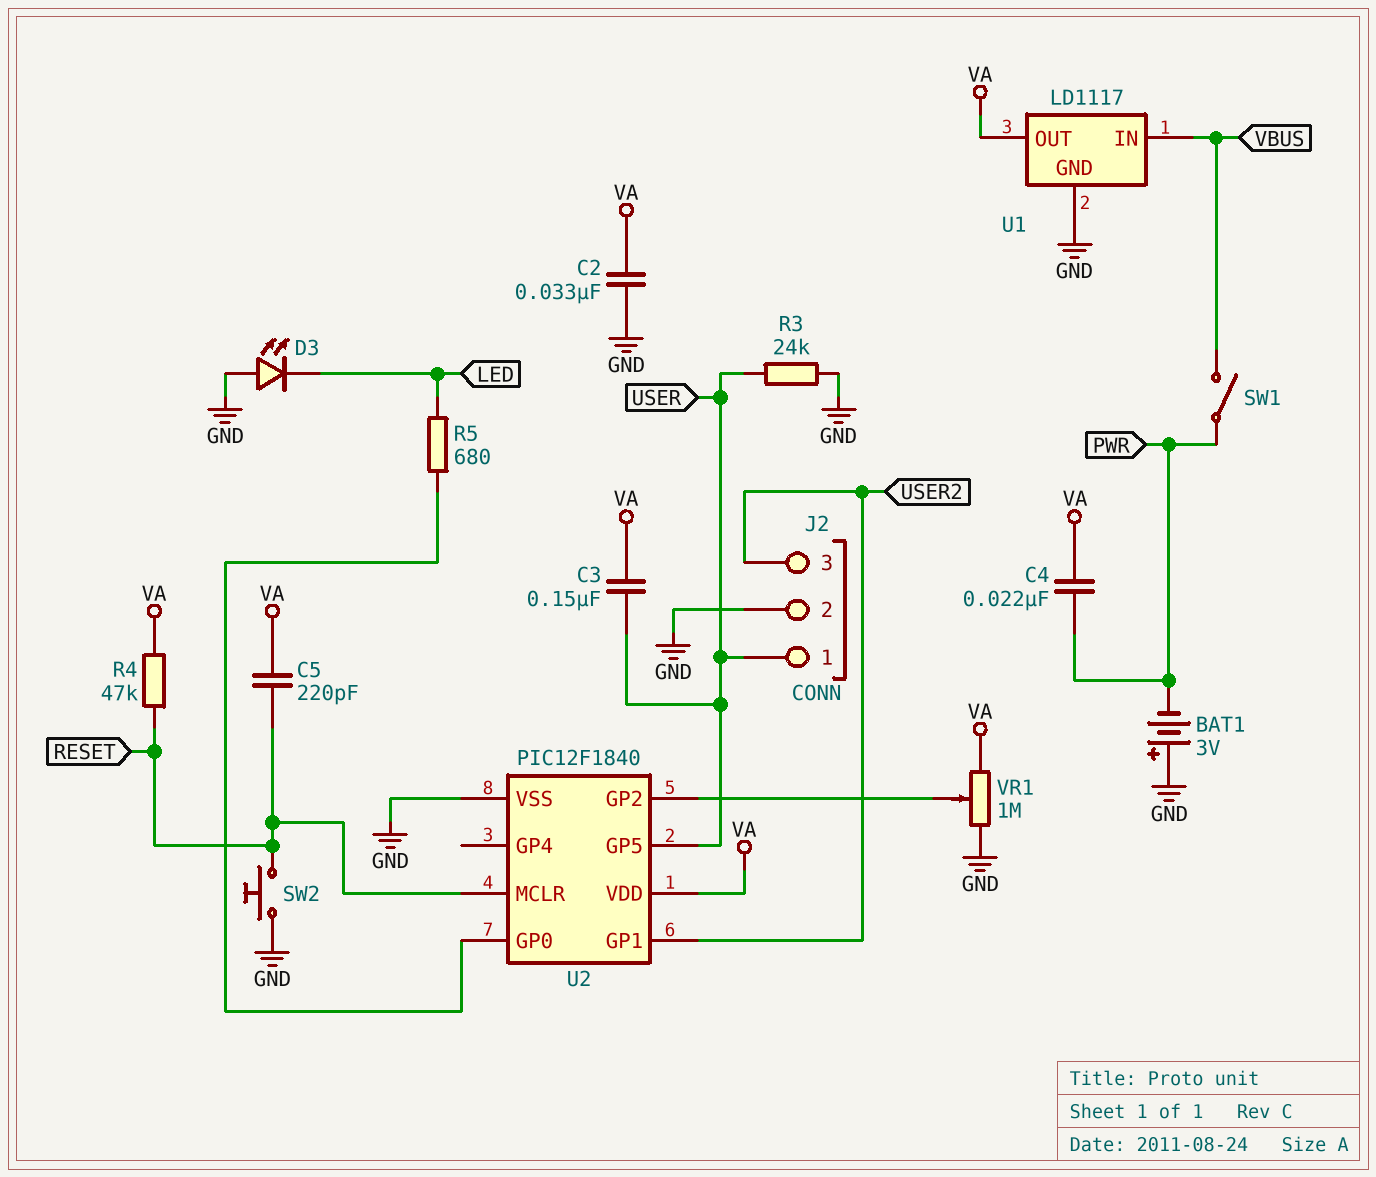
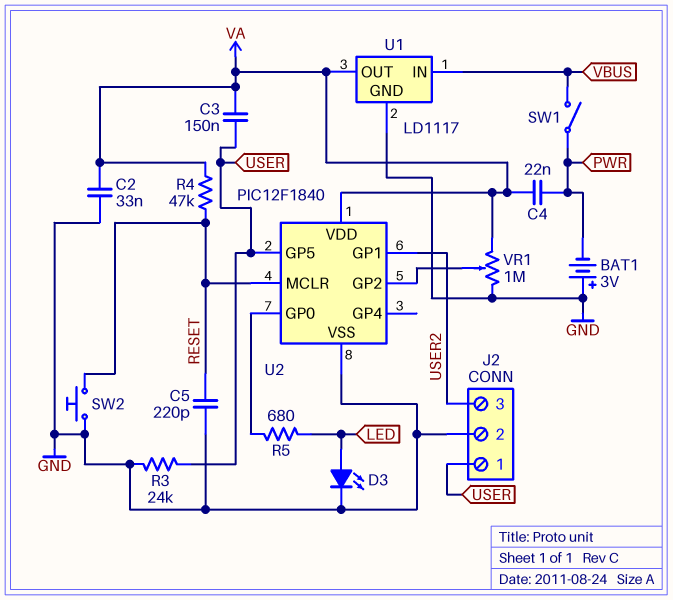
C5: 220pF (RESET, VA) -> 220pF (GND, RESET)
D3: LED (A GND, K LED) -> LED (A LED, K GND)

